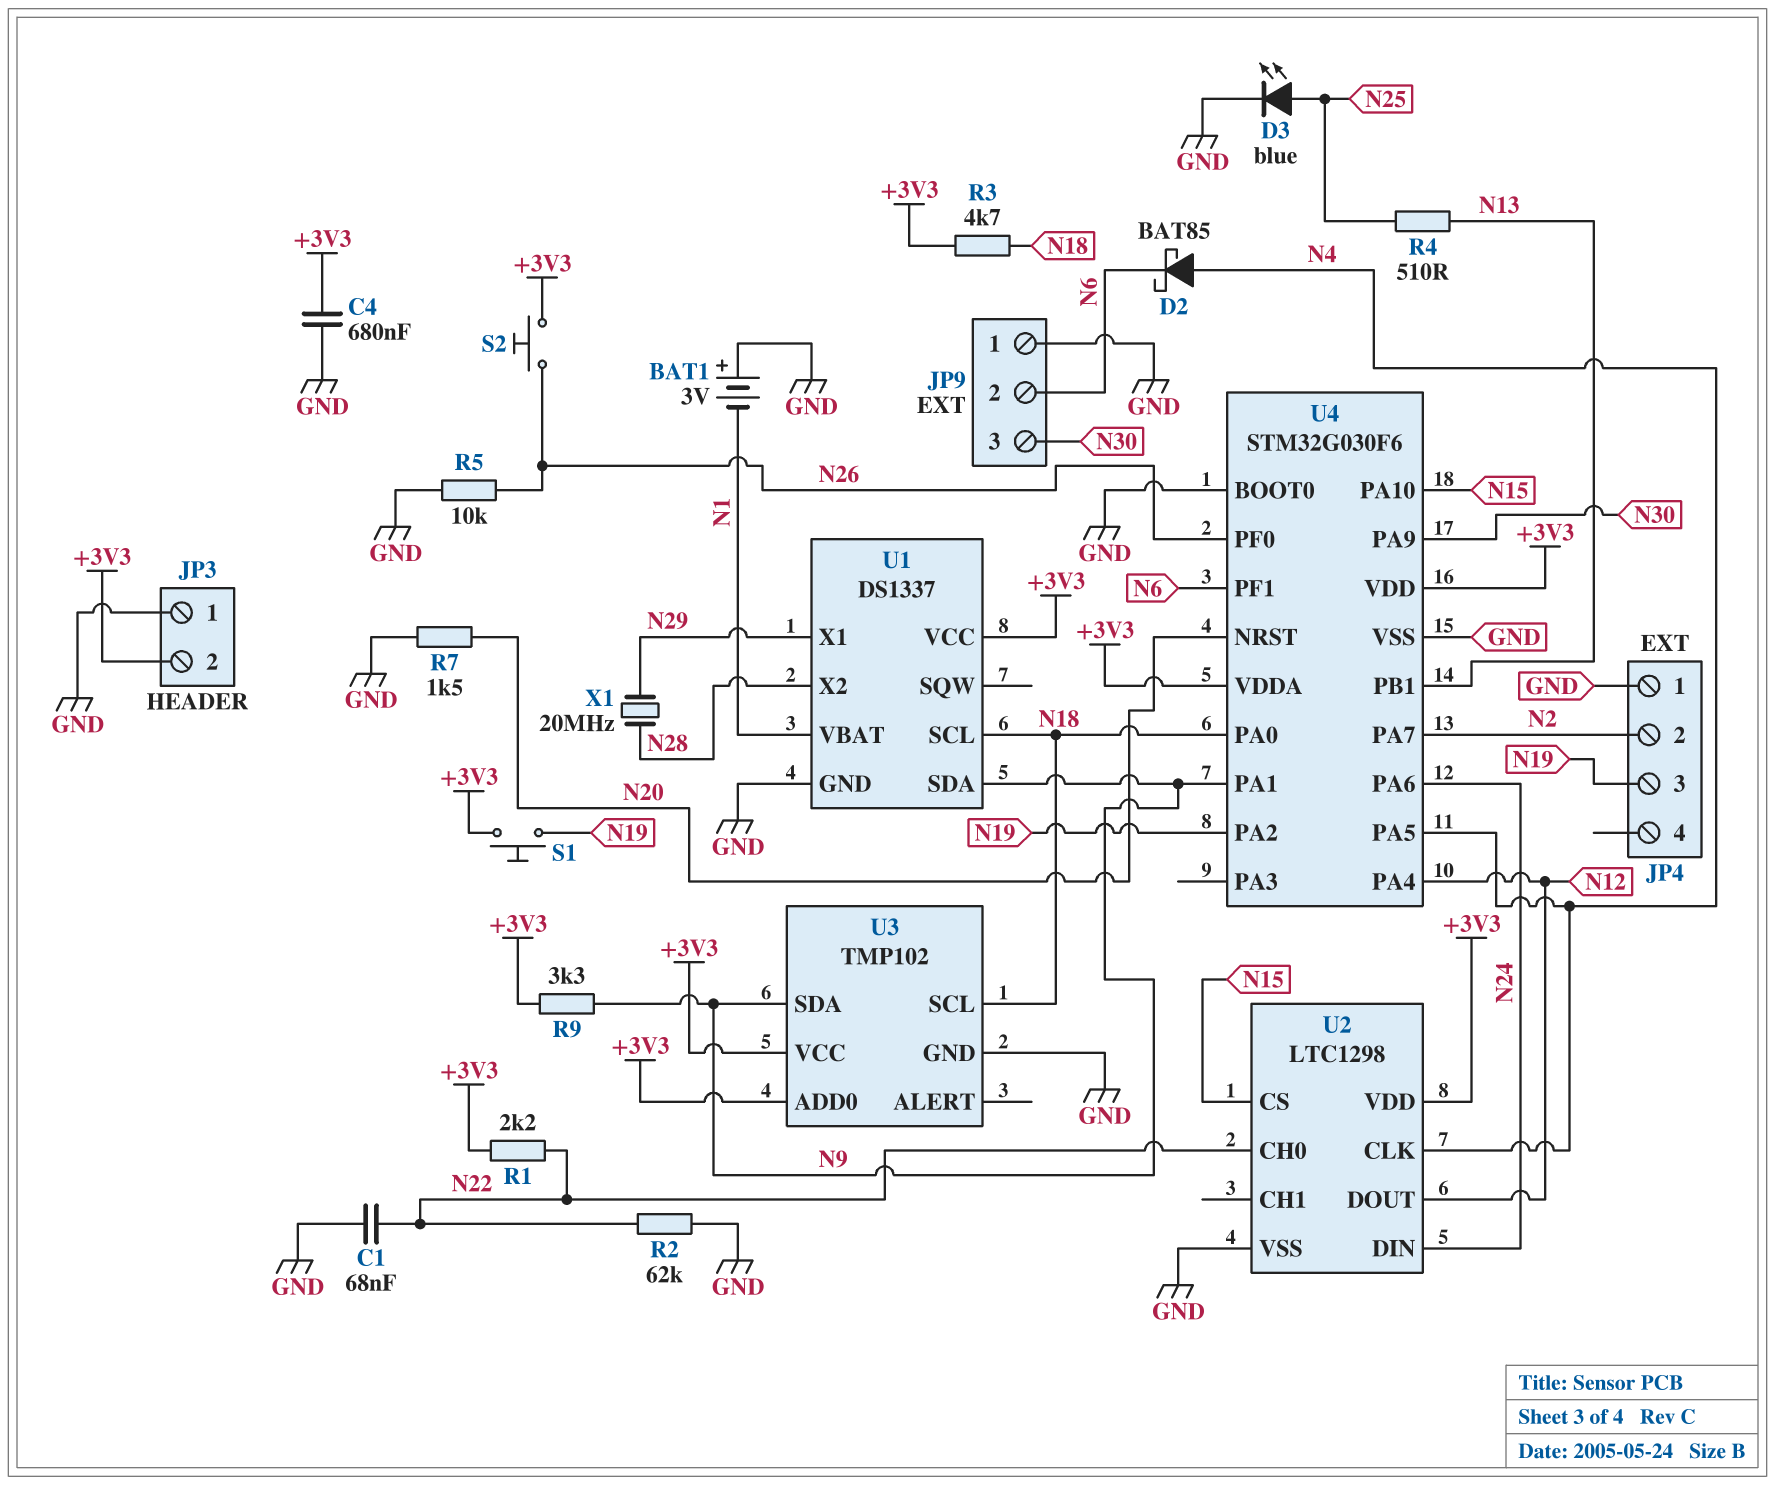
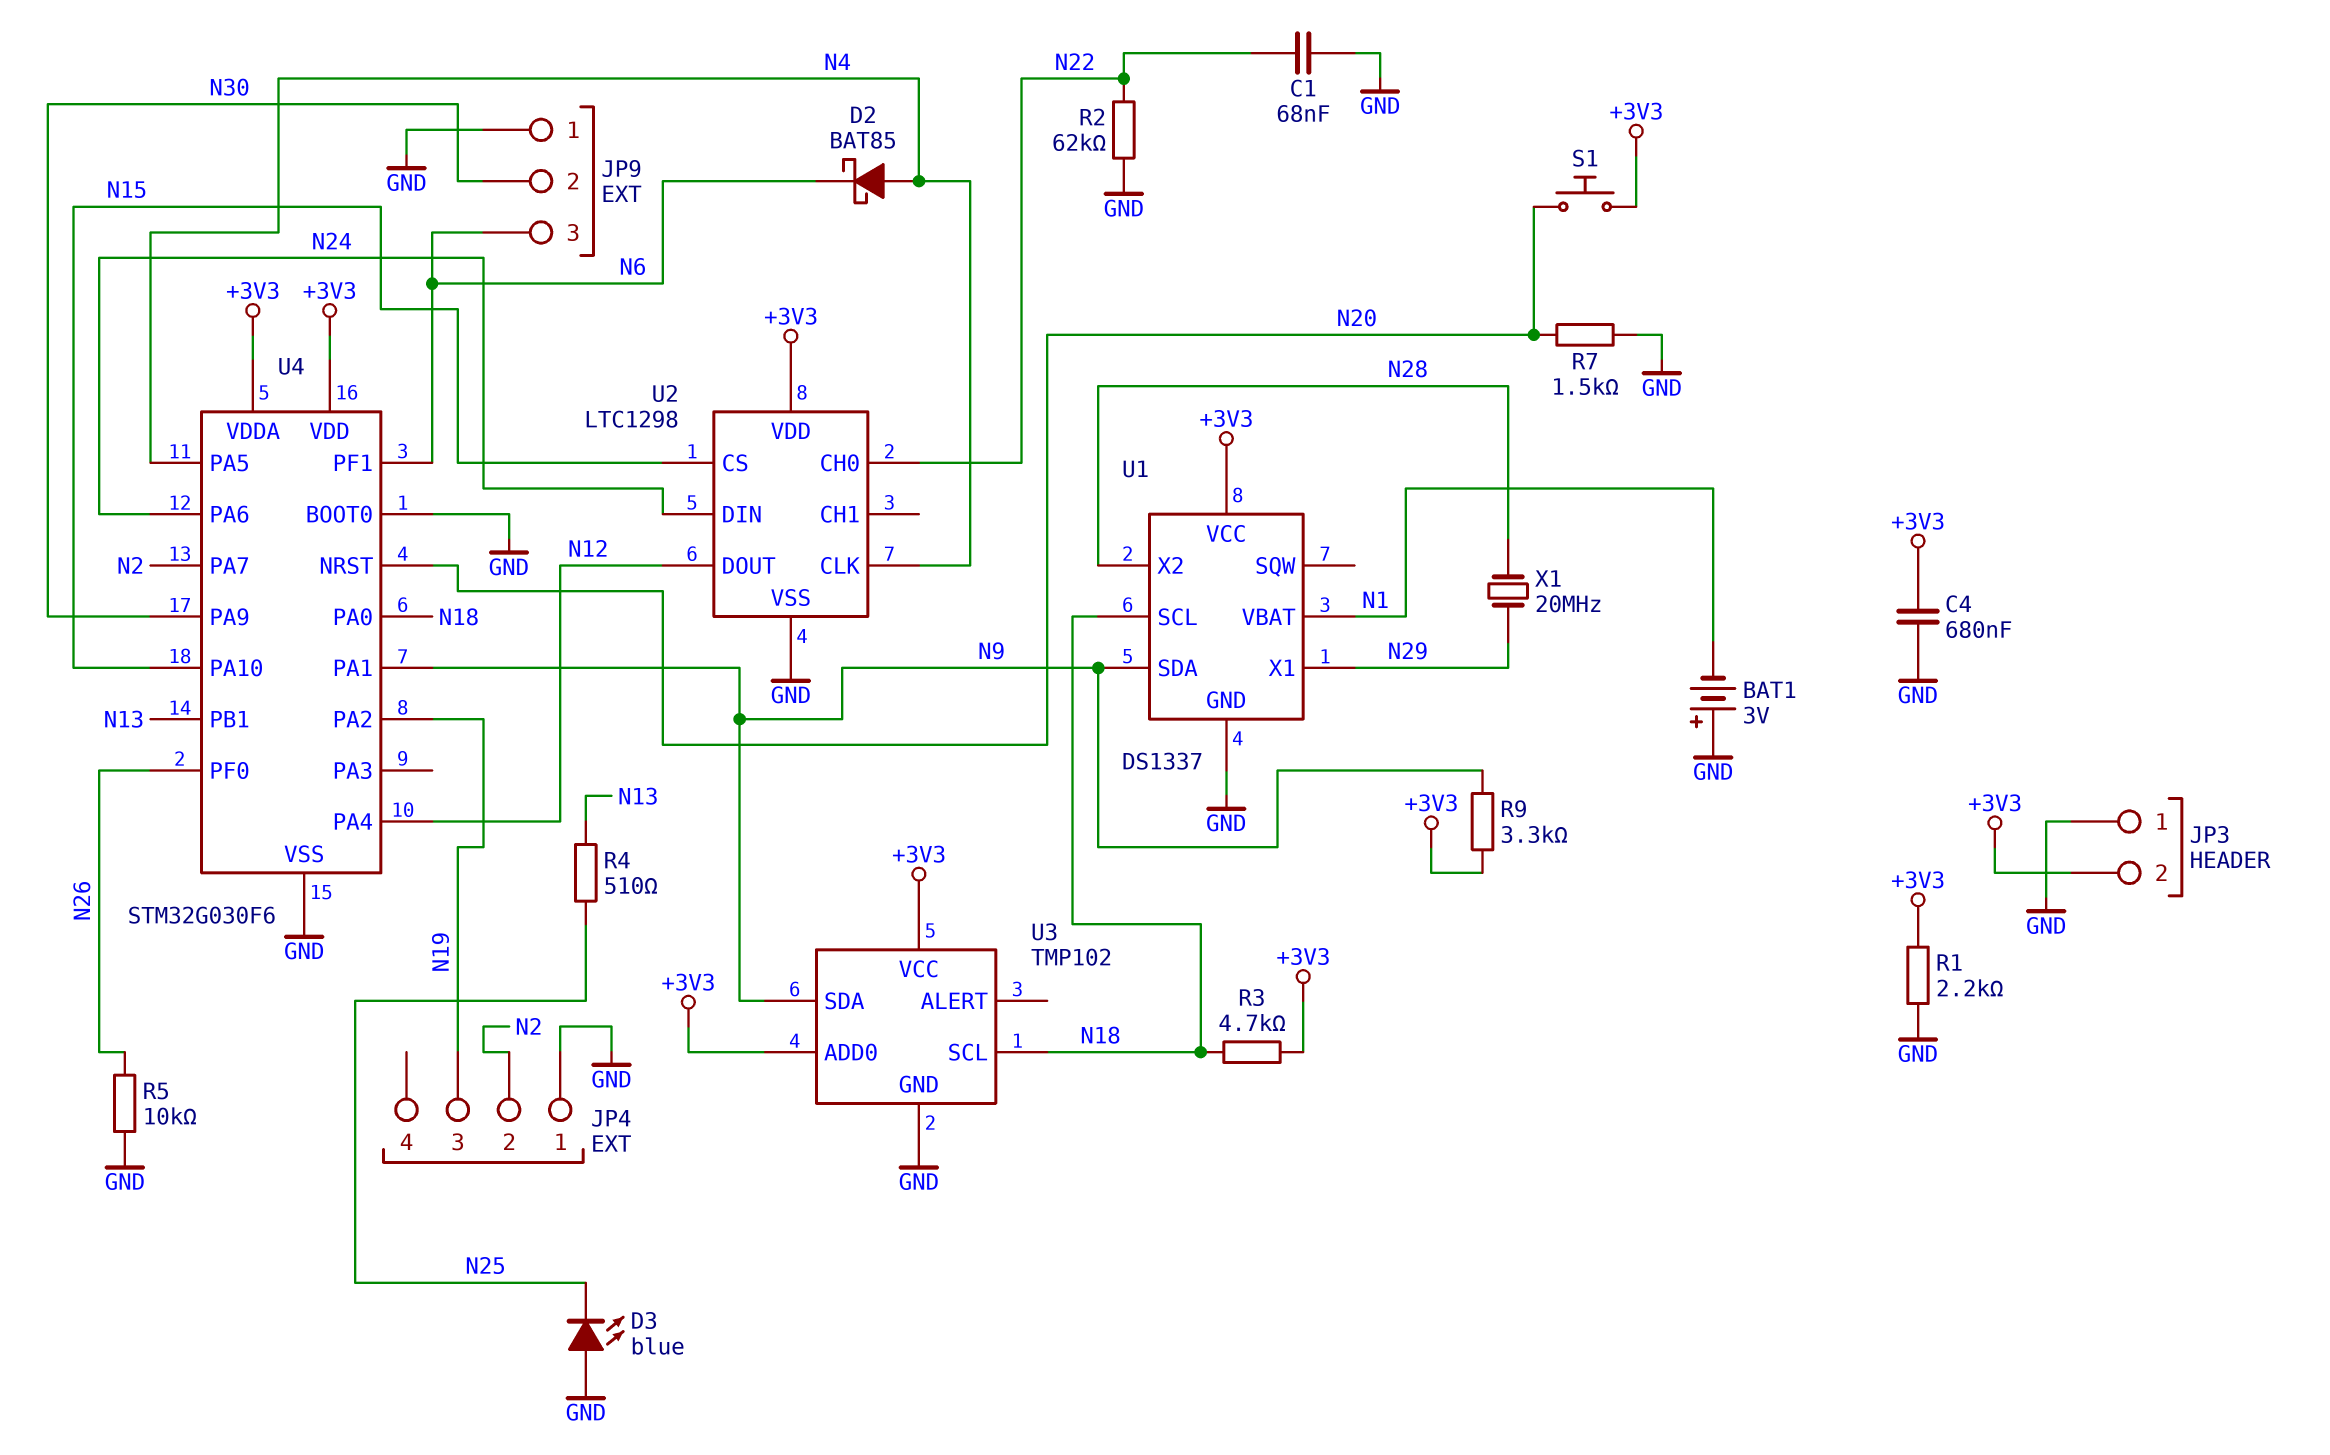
D3: LED blue (A N25, K GND) -> LED blue (A GND, K N25)
JP9 pin 2: N6 -> N30
JP9 pin 3: N30 -> N6
R1: 2.2k (+3V3, N22) -> 2.2k (+3V3, GND)
S1: button (+3V3, N19) -> button (+3V3, N20)
S2: button (+3V3, N26) -> none

